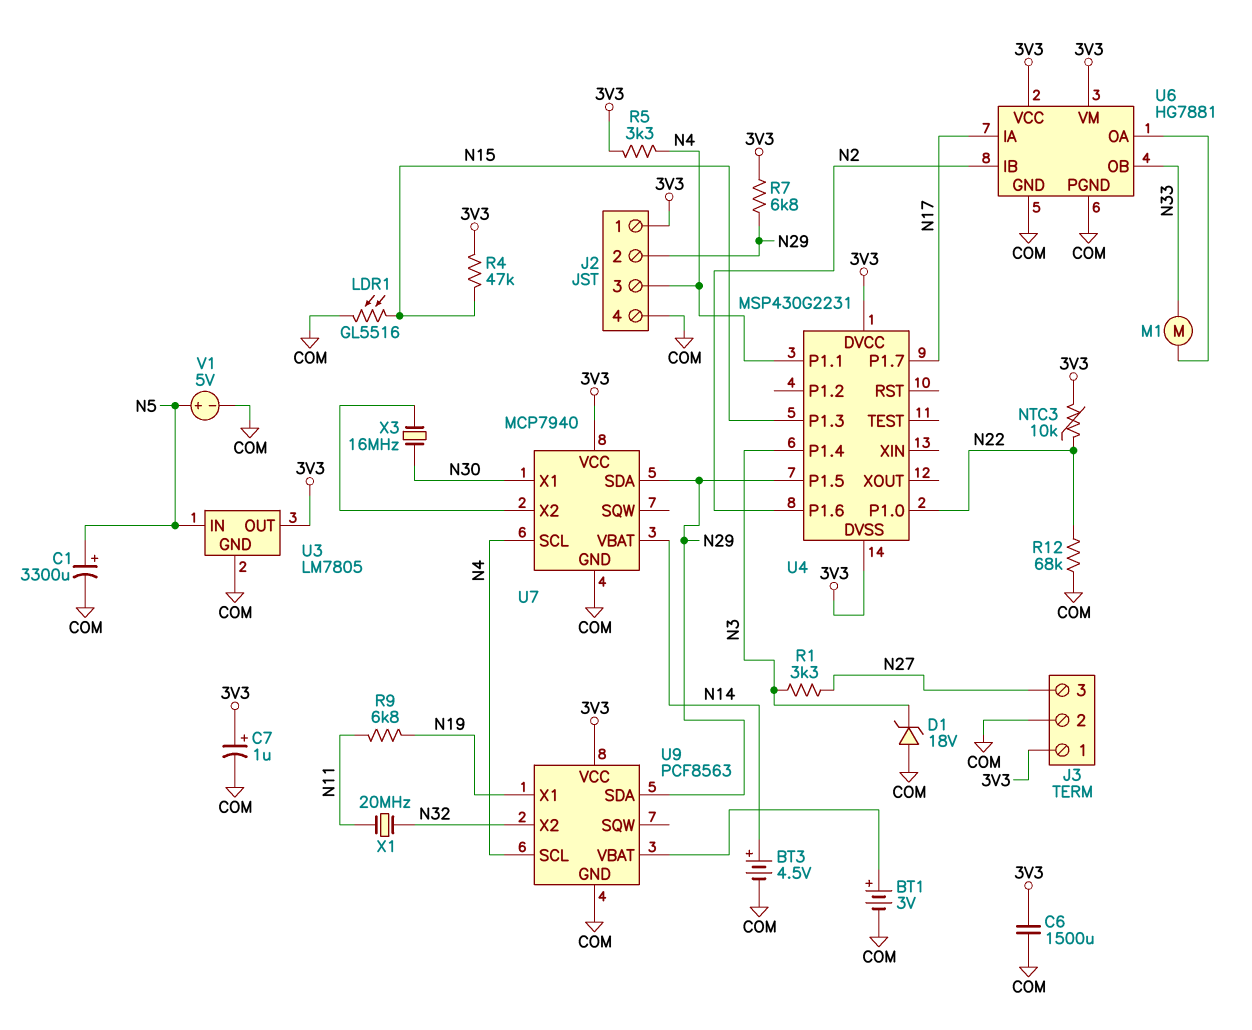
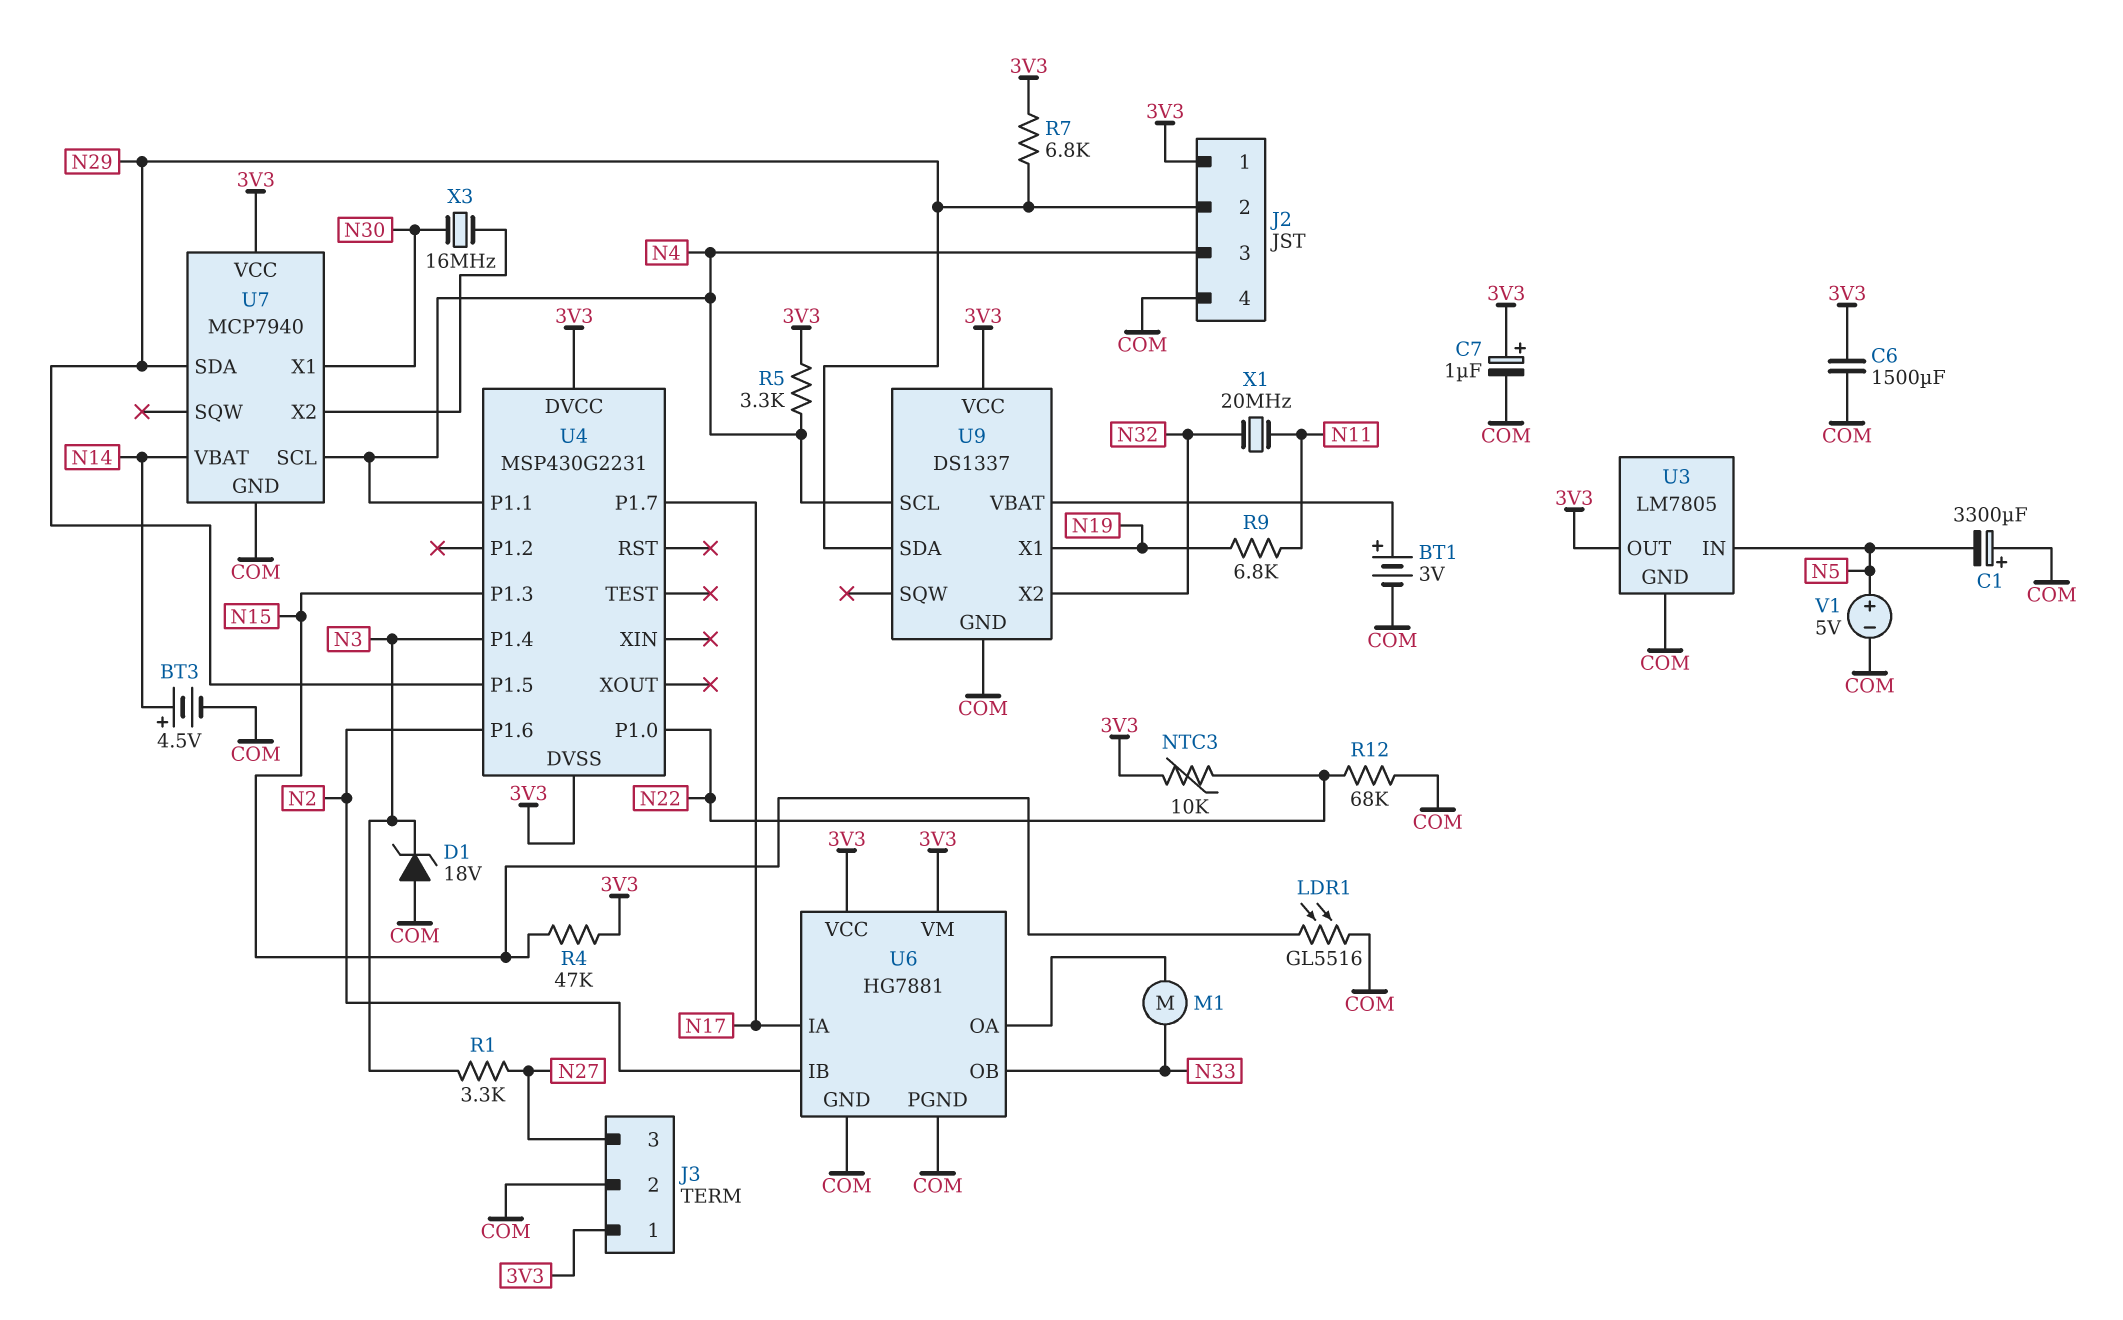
C1: 3300uF (plus N5, minus COM) -> 3300uF (plus COM, minus N5)
U9: PCF8563 -> DS1337

